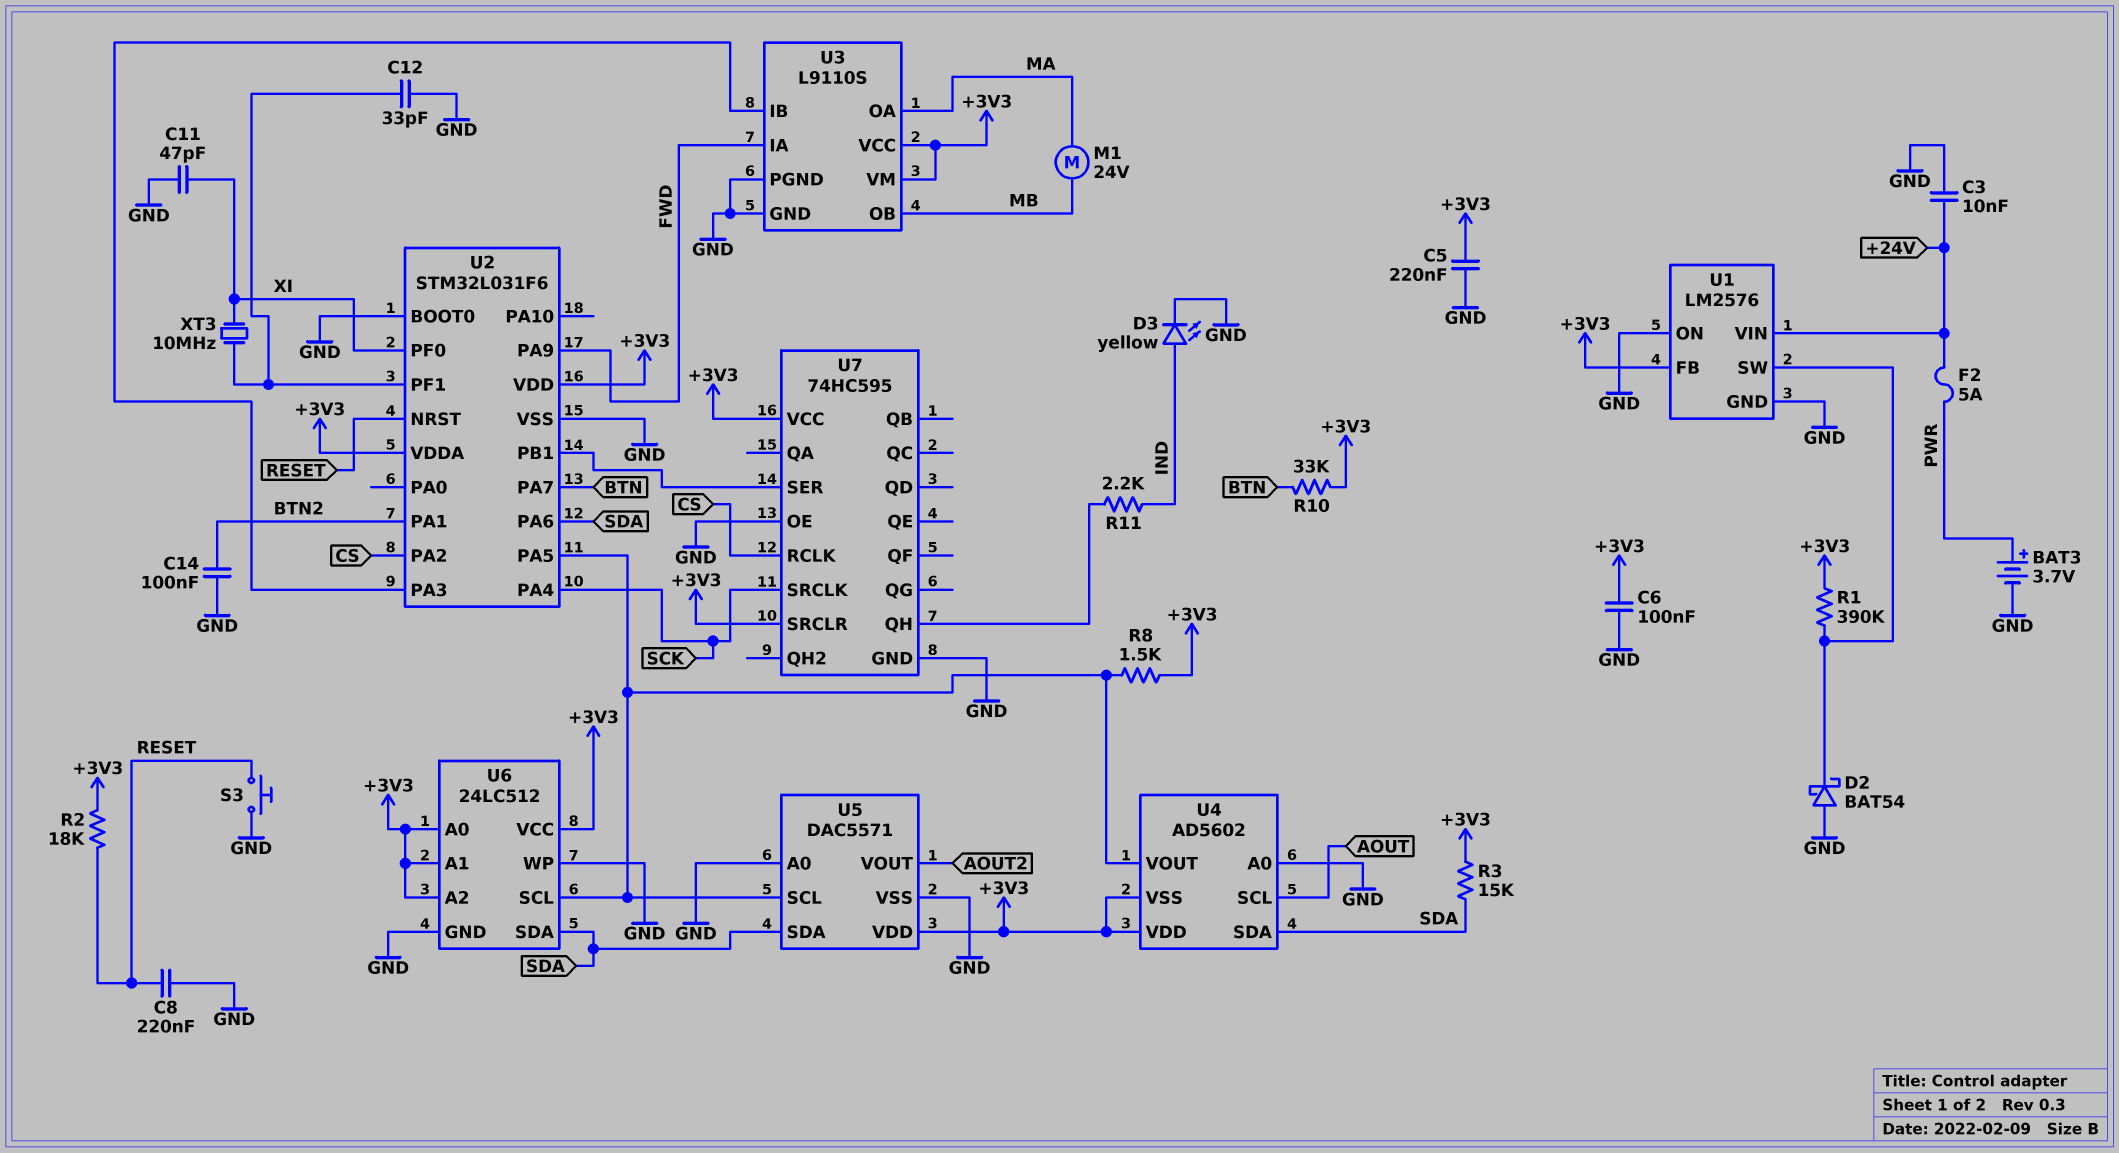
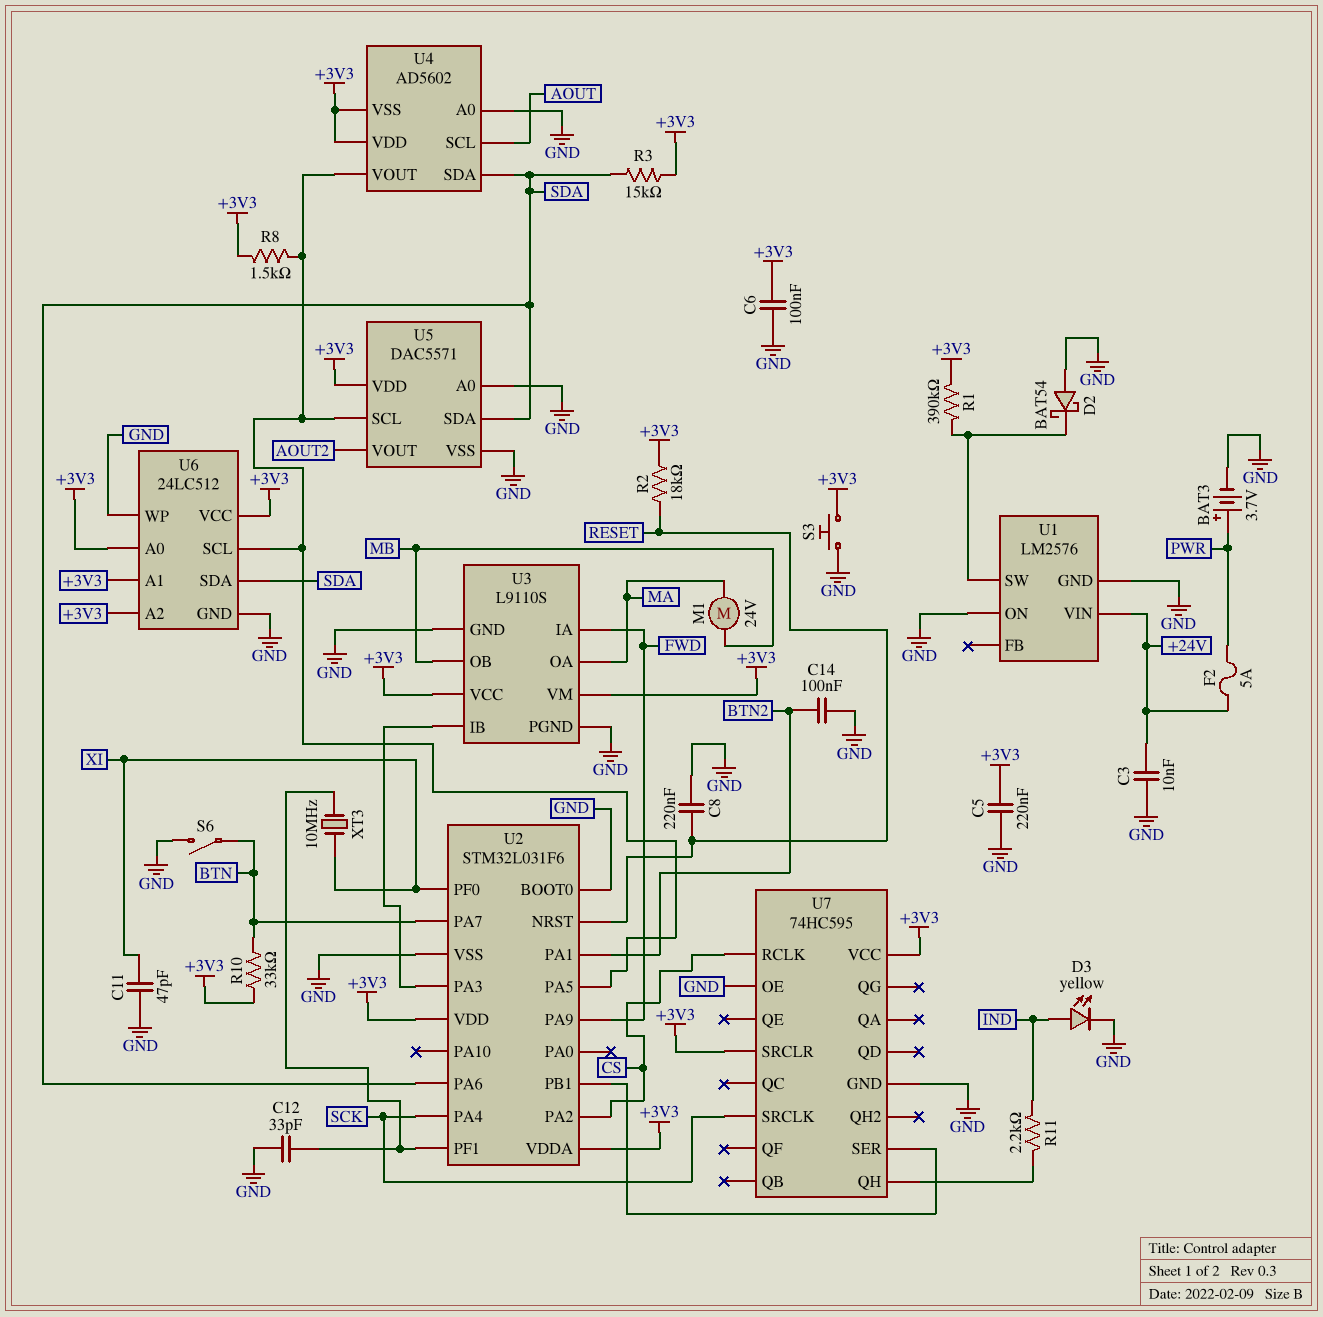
S3: button (GND, RESET) -> button (+3V3, GND)
S6: none -> switch (BTN, GND)
U1 pin FB: +3V3 -> none

